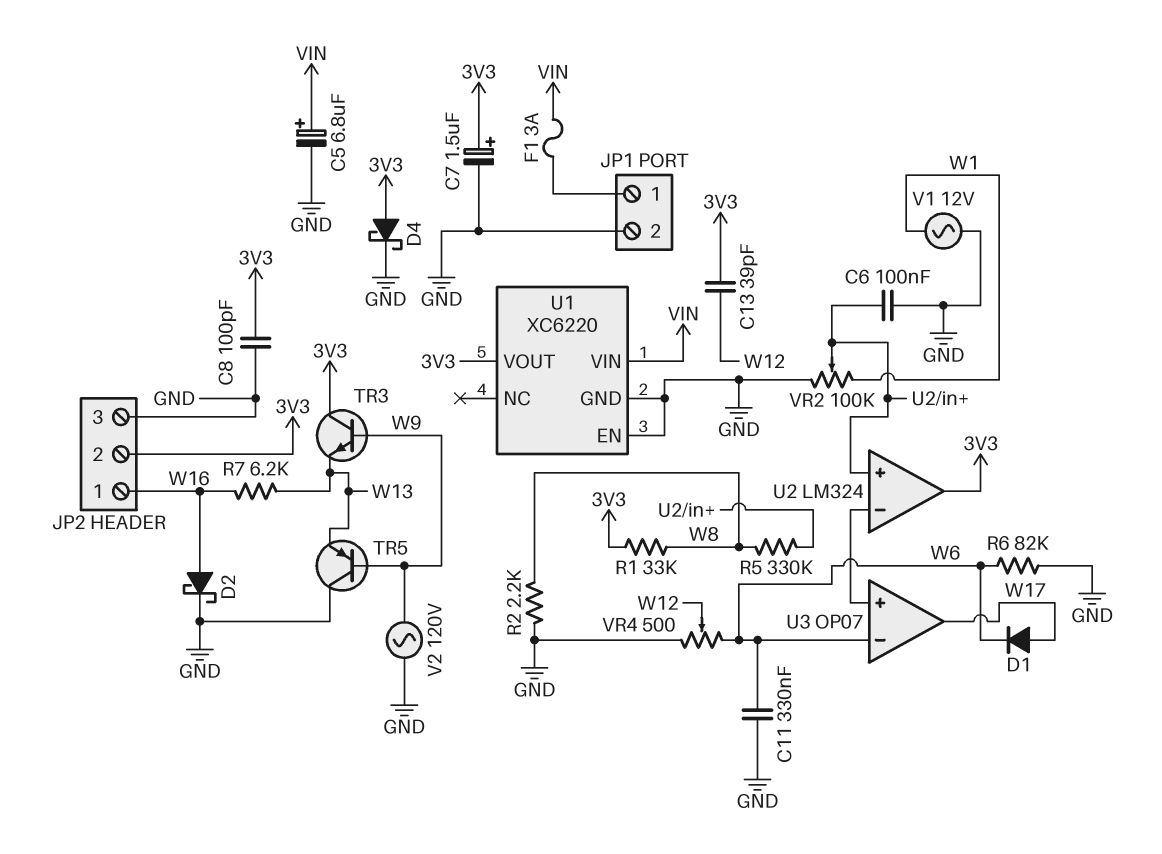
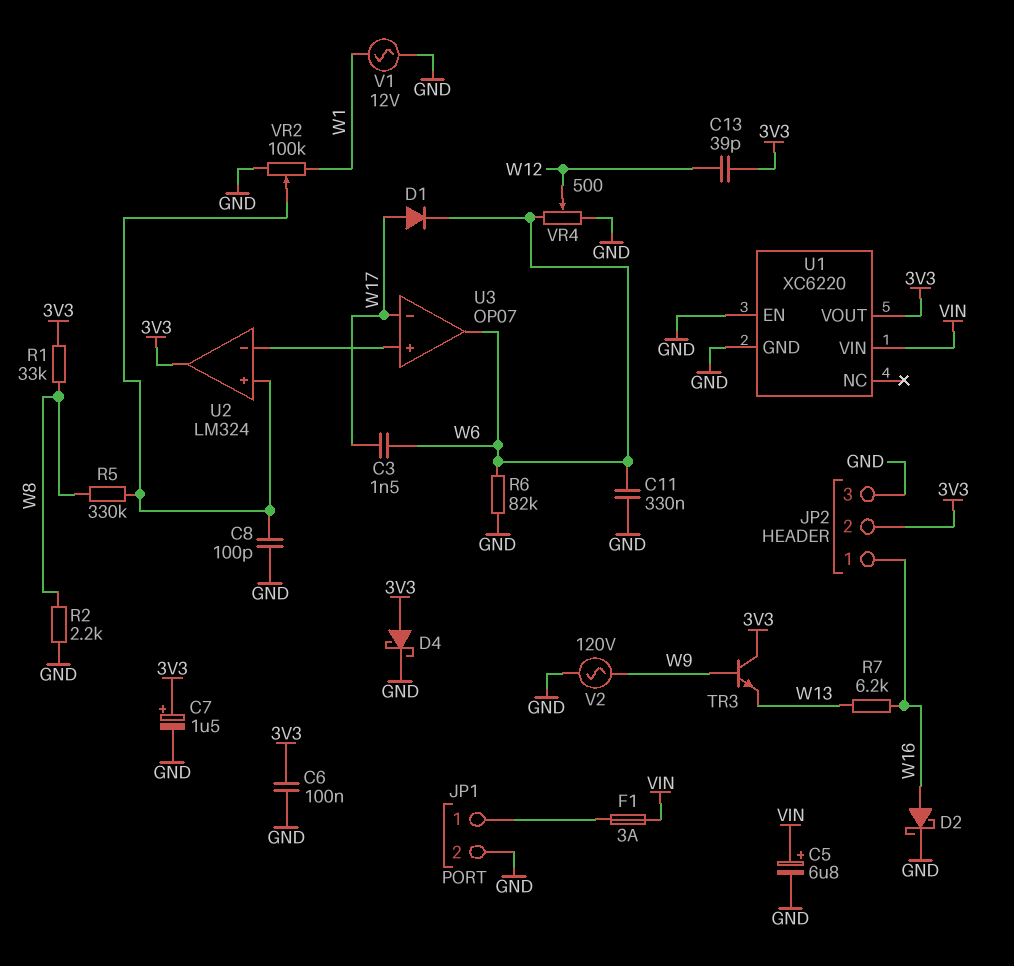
C3: none -> 1.5nF (W6, W17)
C6: 100nF (GND, U2/in+) -> 100nF (3V3, GND)
C8: 100pF (3V3, GND) -> 100pF (GND, U2/in+)
TR5: PNP (B W9, C GND, E W13) -> none
U3 pin in-: W6 -> W17
U3 pin out: W17 -> W6

